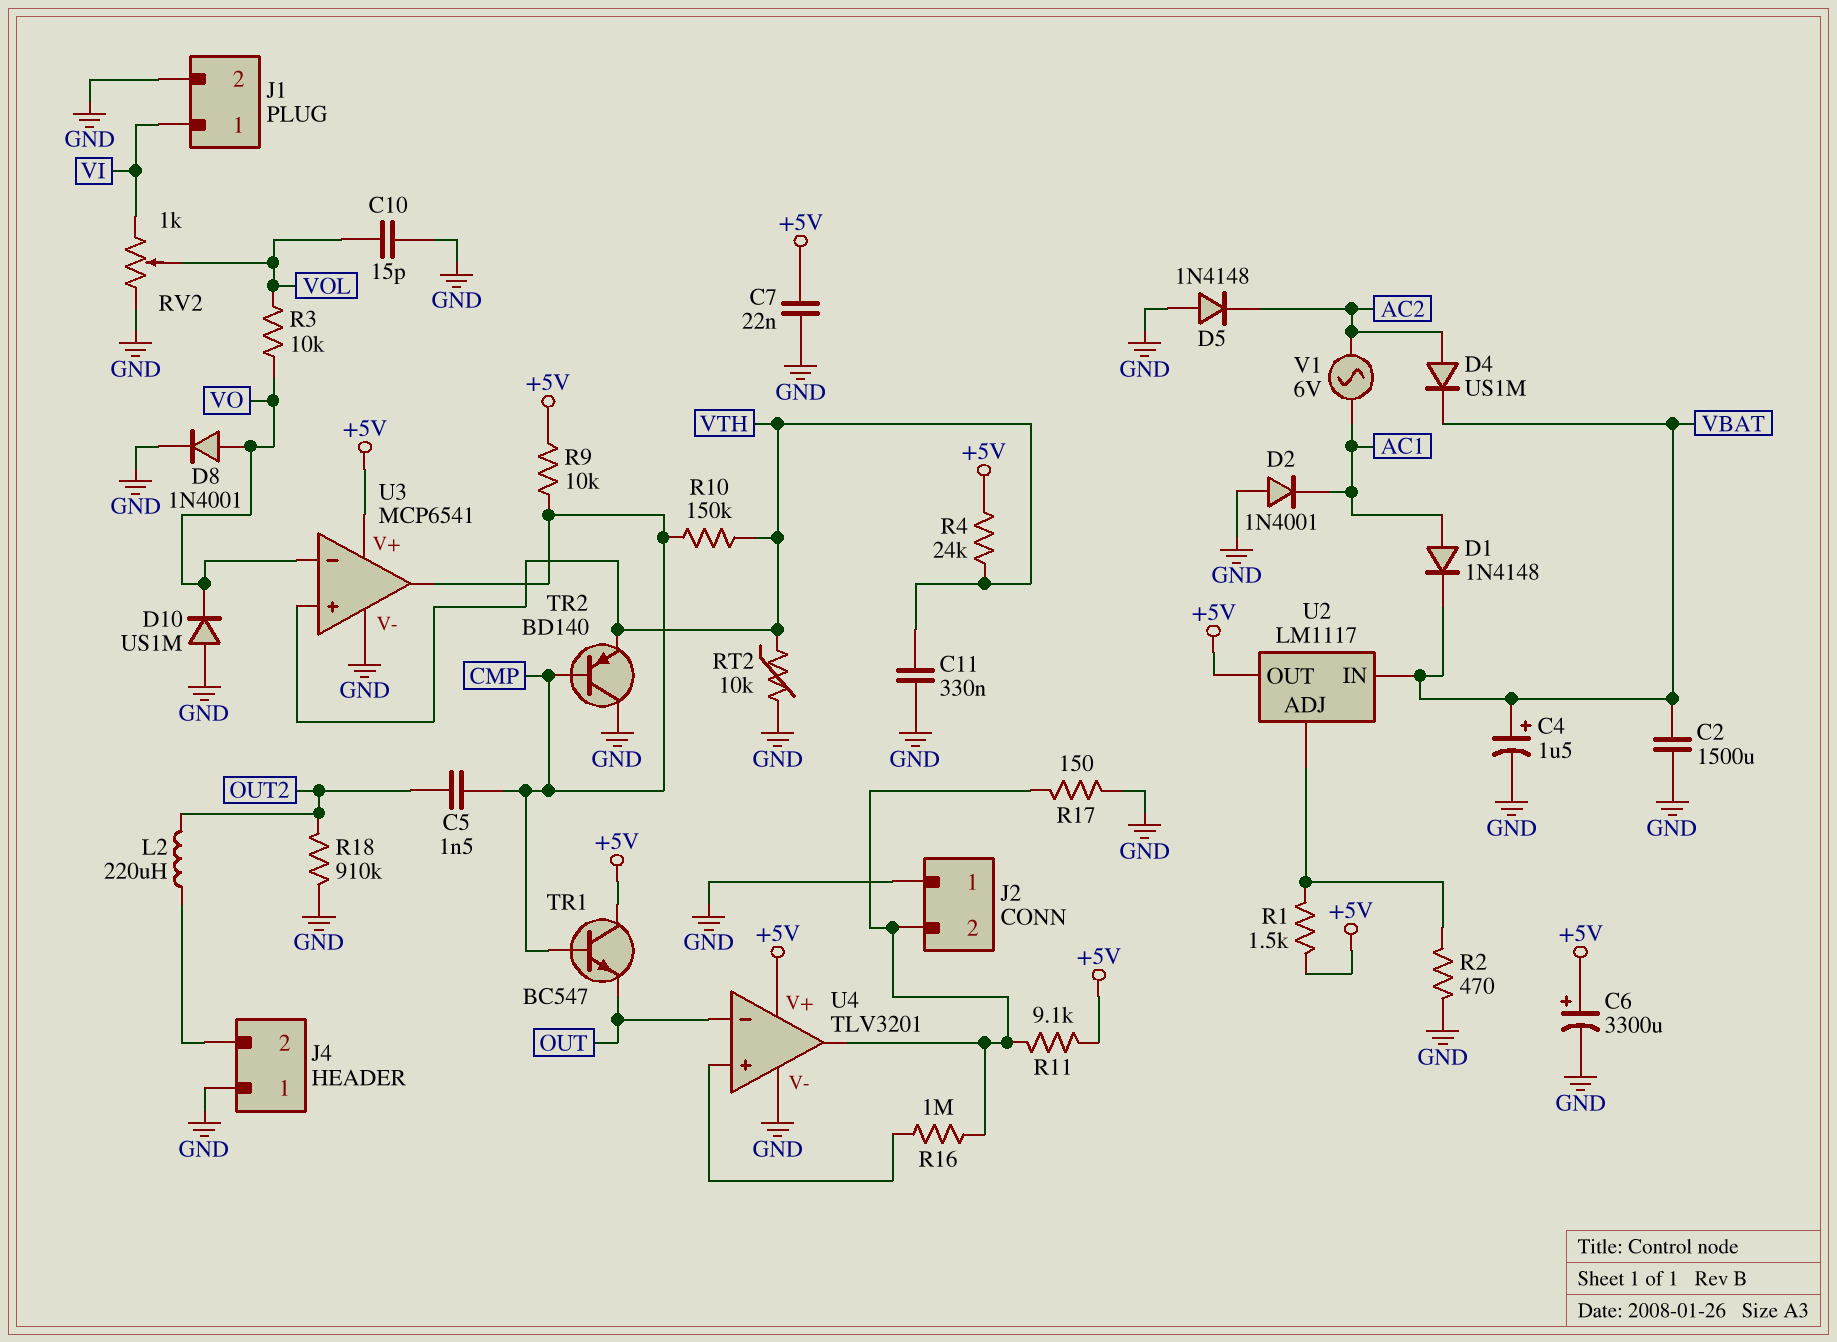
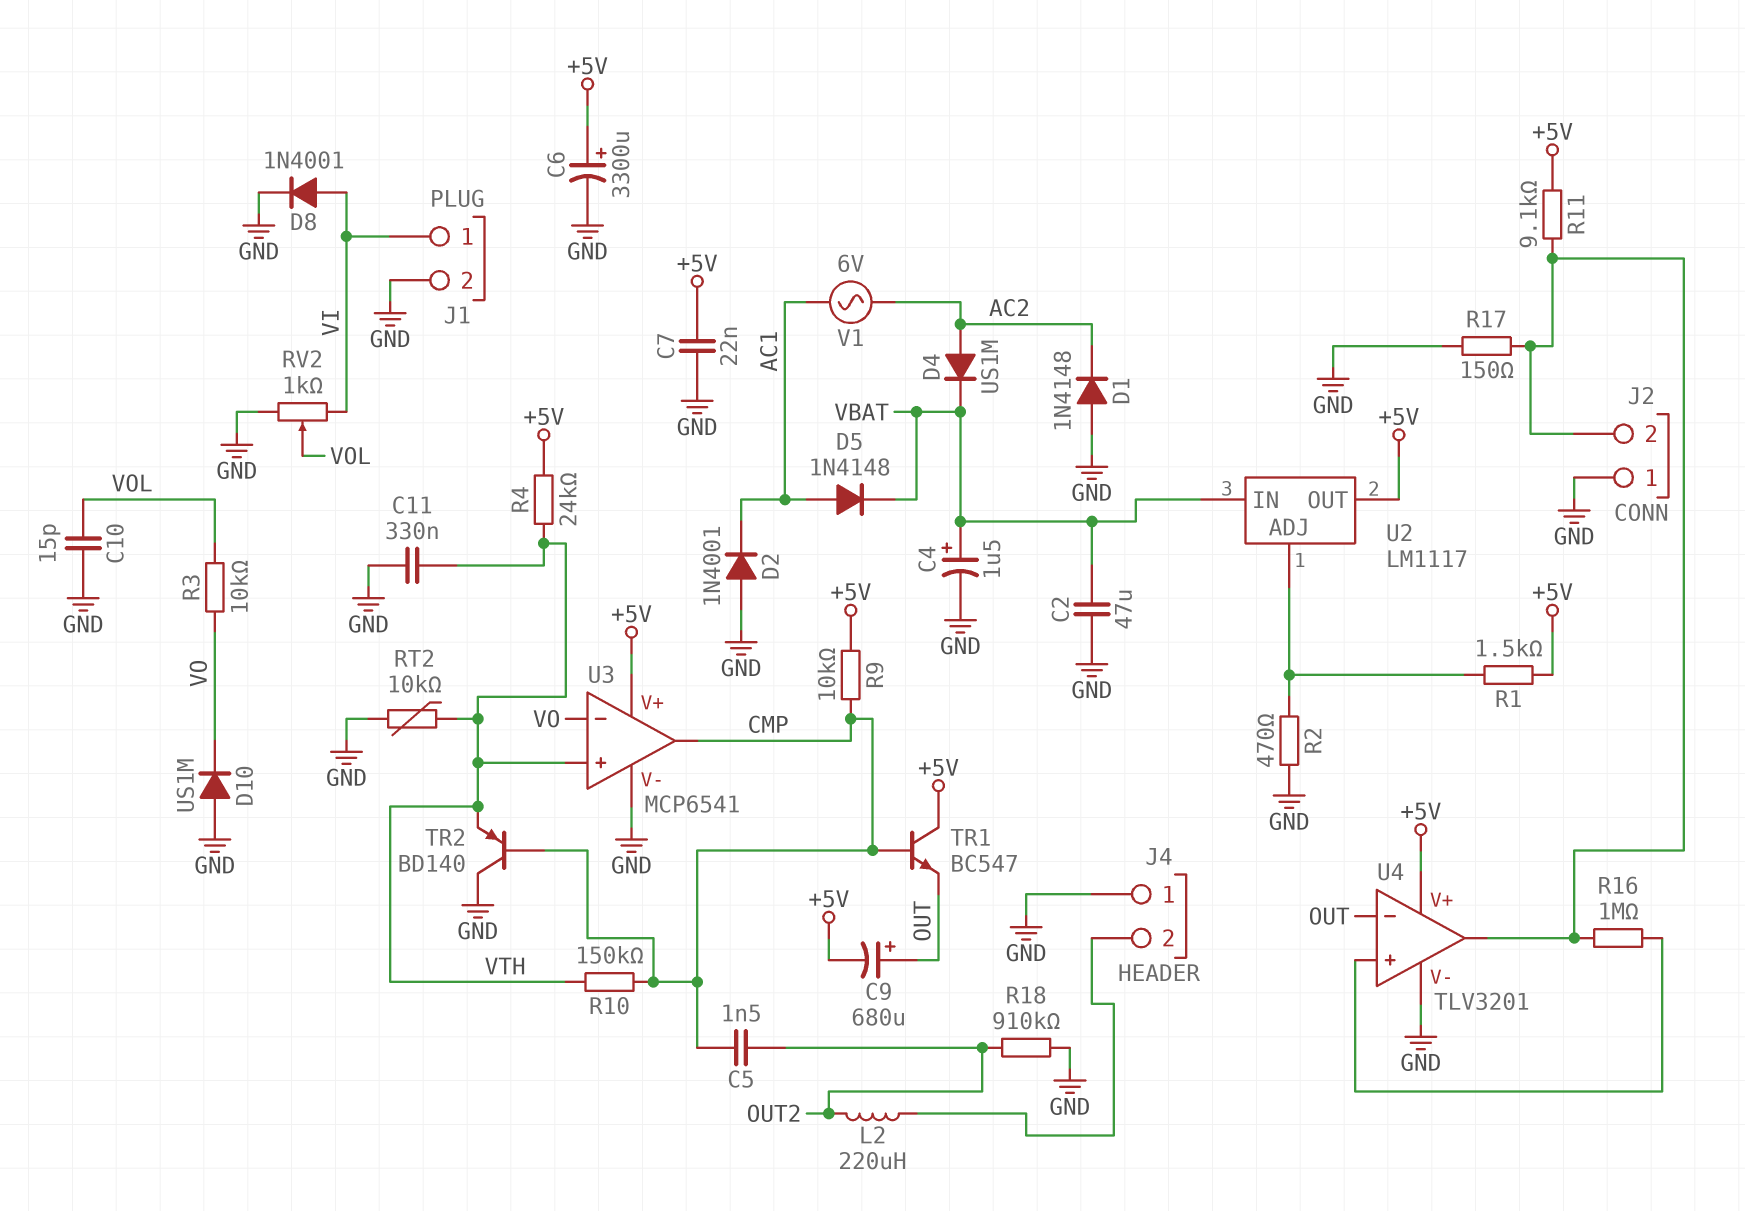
C2: 1500uF (GND, VBAT) -> 47uF (GND, VBAT)
C9: none -> 680uF (plus OUT, minus +5V)
D1: diode 1N4148 (A AC1, K VBAT) -> diode 1N4148 (A GND, K AC2)
D5: diode 1N4148 (A GND, K AC2) -> diode 1N4148 (A AC1, K VBAT)
D8: diode 1N4001 (A VO, K GND) -> diode 1N4001 (A VI, K GND)

